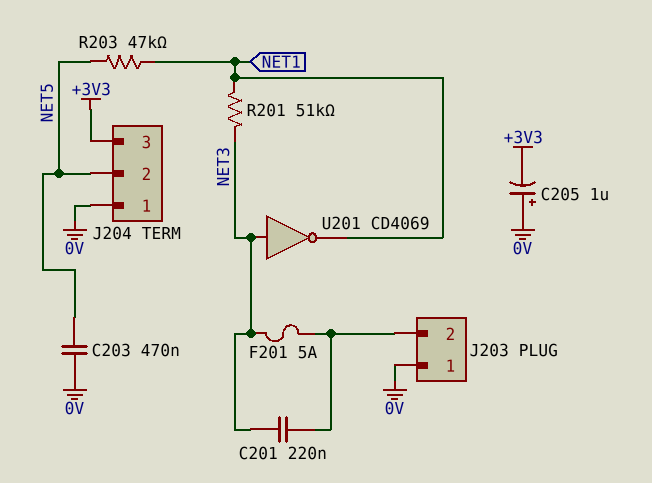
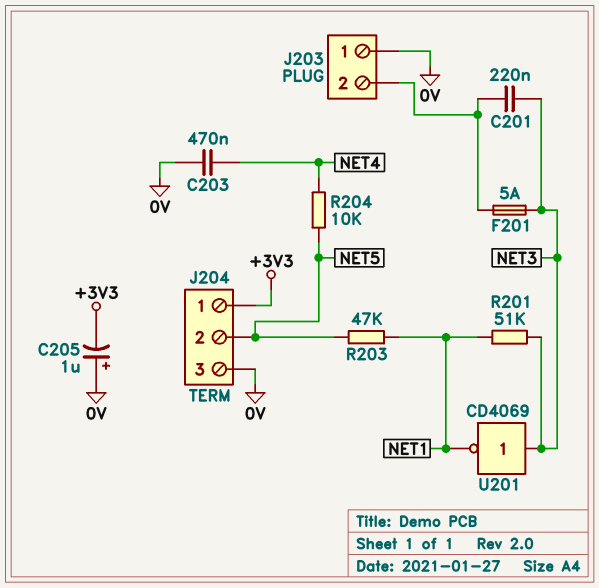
C203: 470nF (0V, NET5) -> 470nF (0V, NET4)
J204 pin 1: 0V -> +3V3
J204 pin 3: +3V3 -> 0V
R204: none -> 10k (NET4, NET5)

